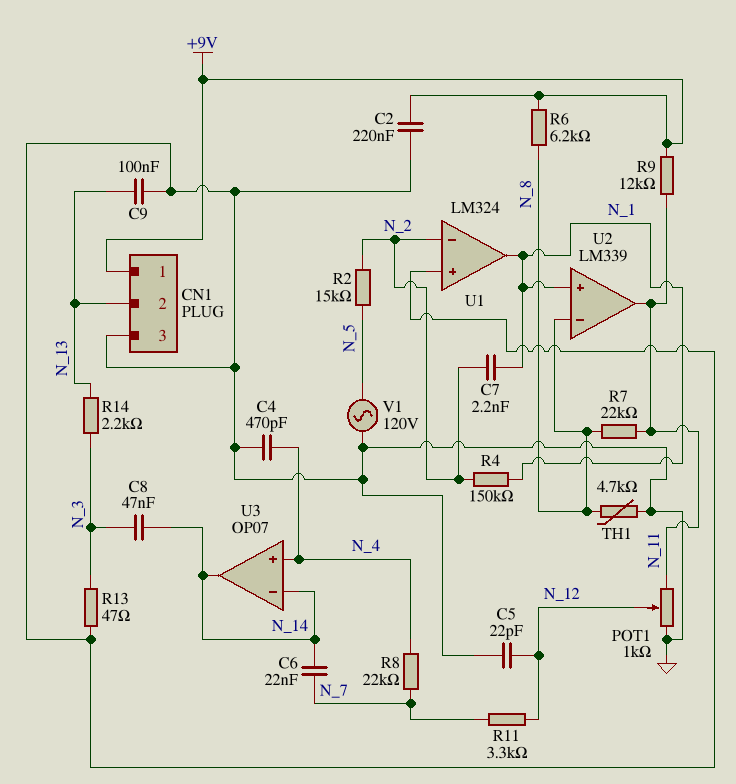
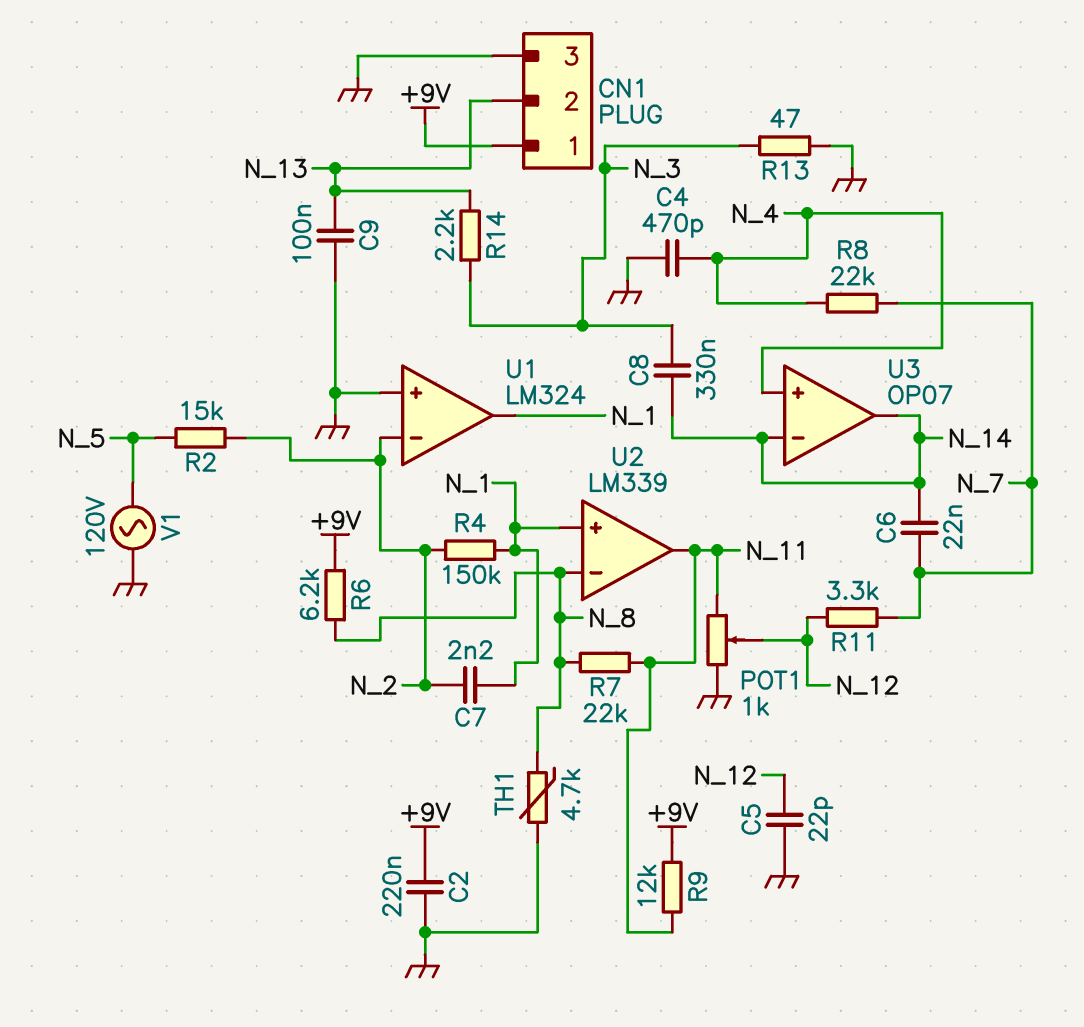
C8: 47nF (N_3, N_14) -> 330nF (N_3, N_14)

